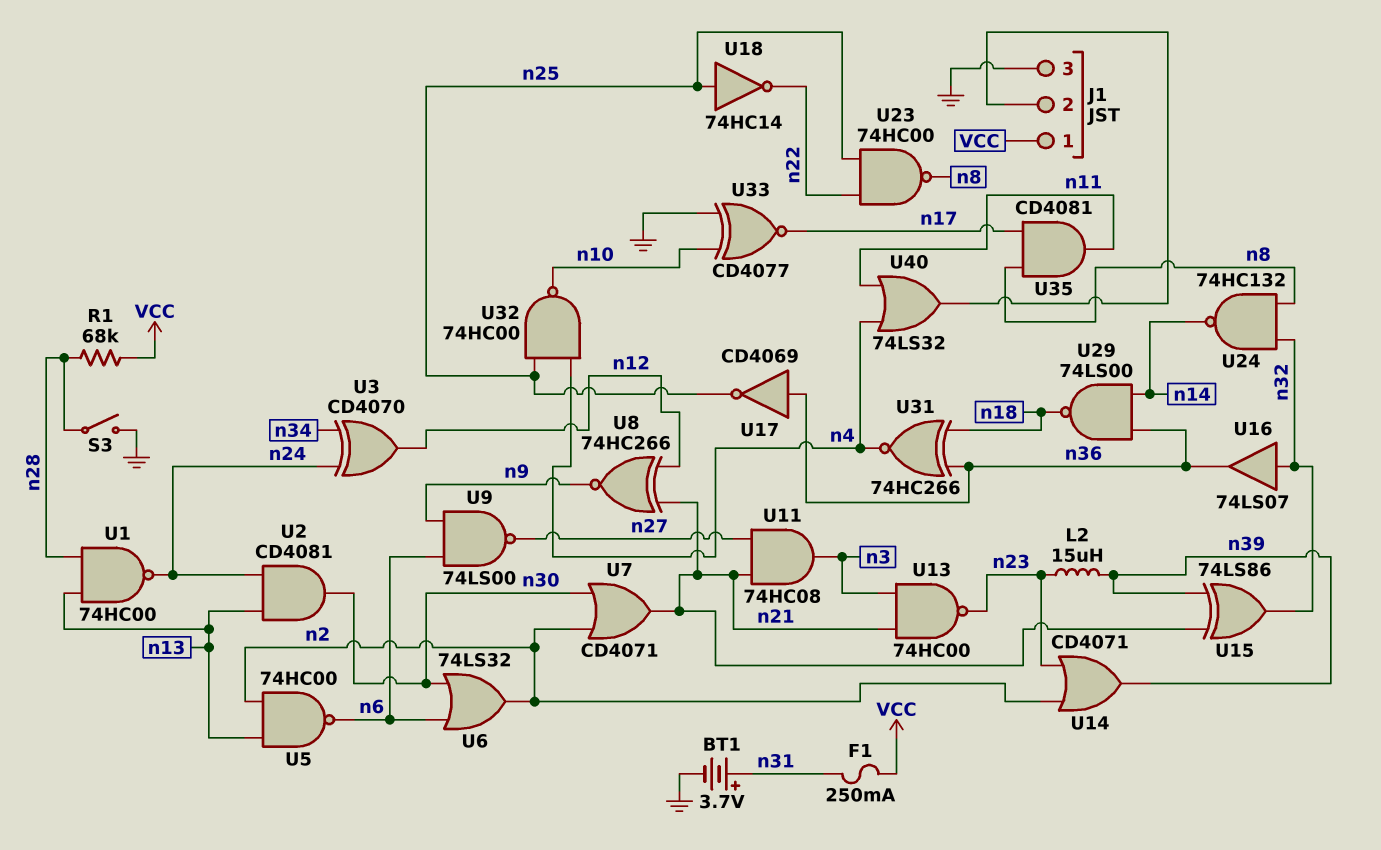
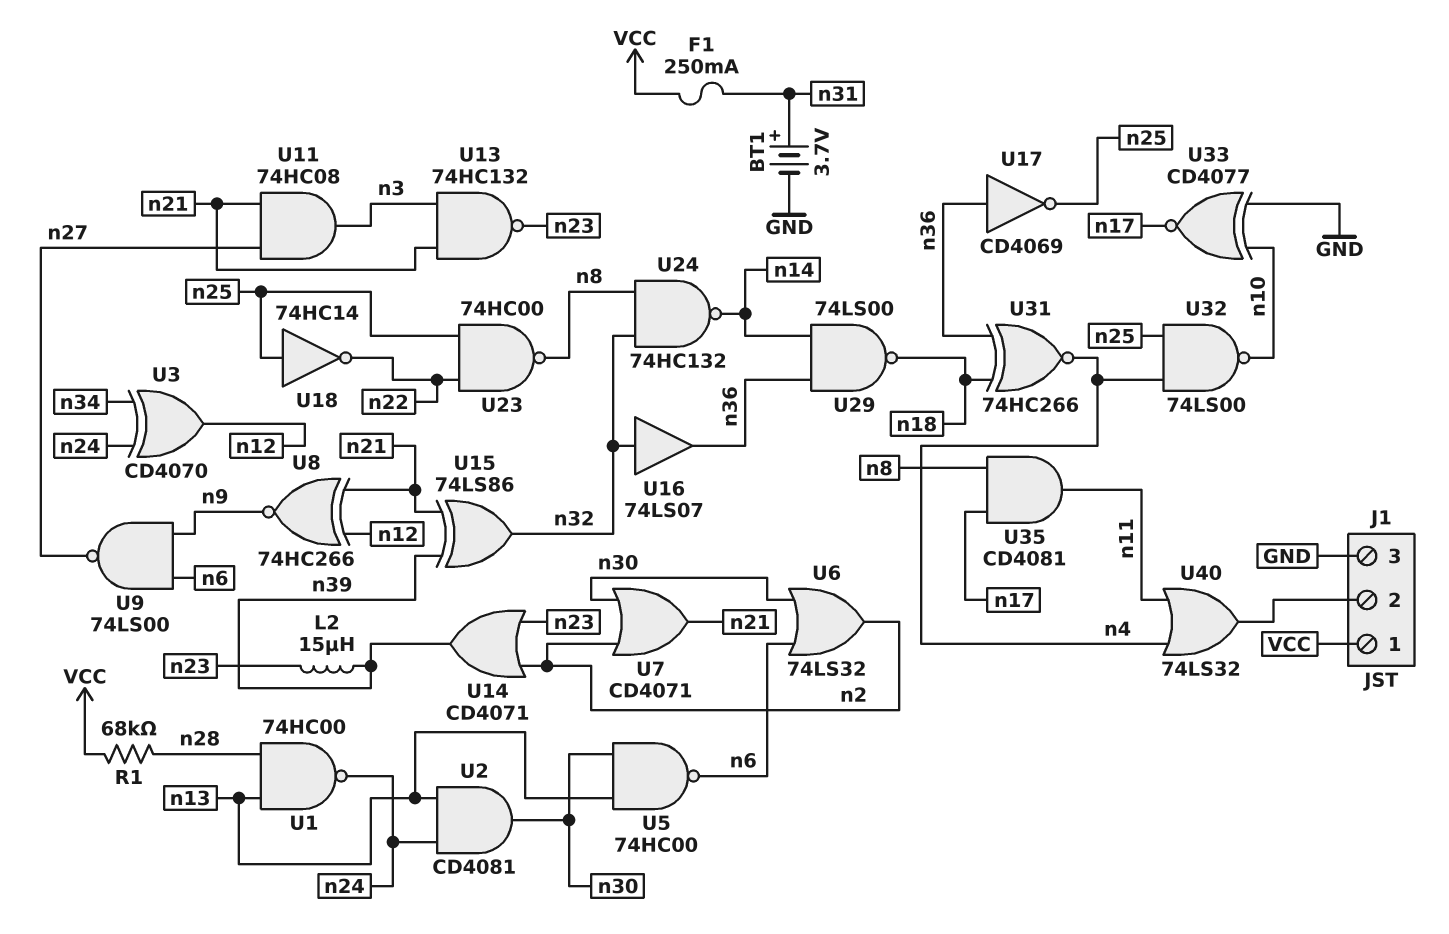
S3: switch (GND, n28) -> none
U5: NAND 74HC00 (in n2, in n13, out n6) -> NAND 74HC00 (in n13, in n30, out n6)
U13: NAND 74HC00 (in n3, in n21, out n23) -> NAND 74HC132 (in n3, in n21, out n23)
U32: NAND 74HC00 (in n4, in n25, out n10) -> NAND 74LS00 (in n4, in n25, out n10)

